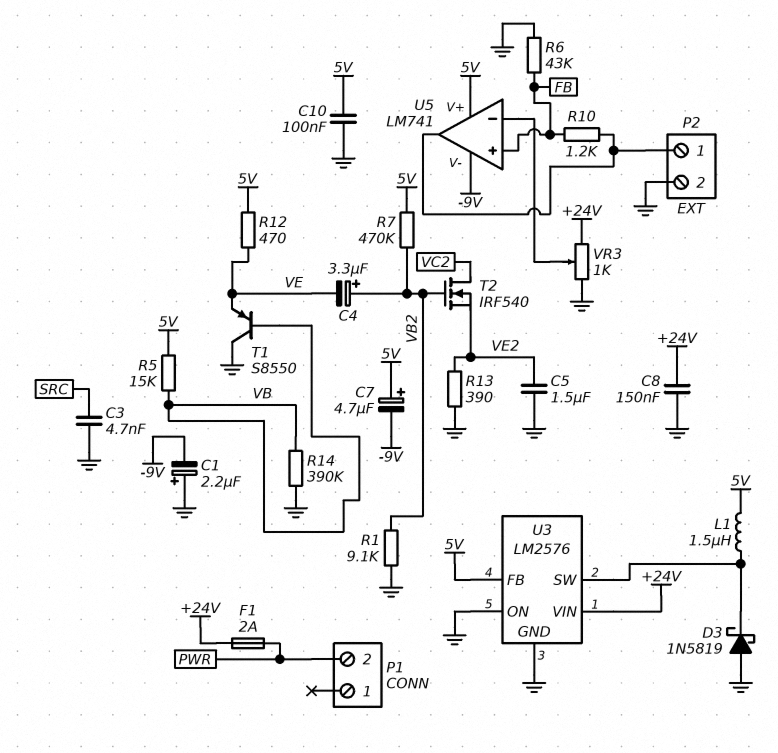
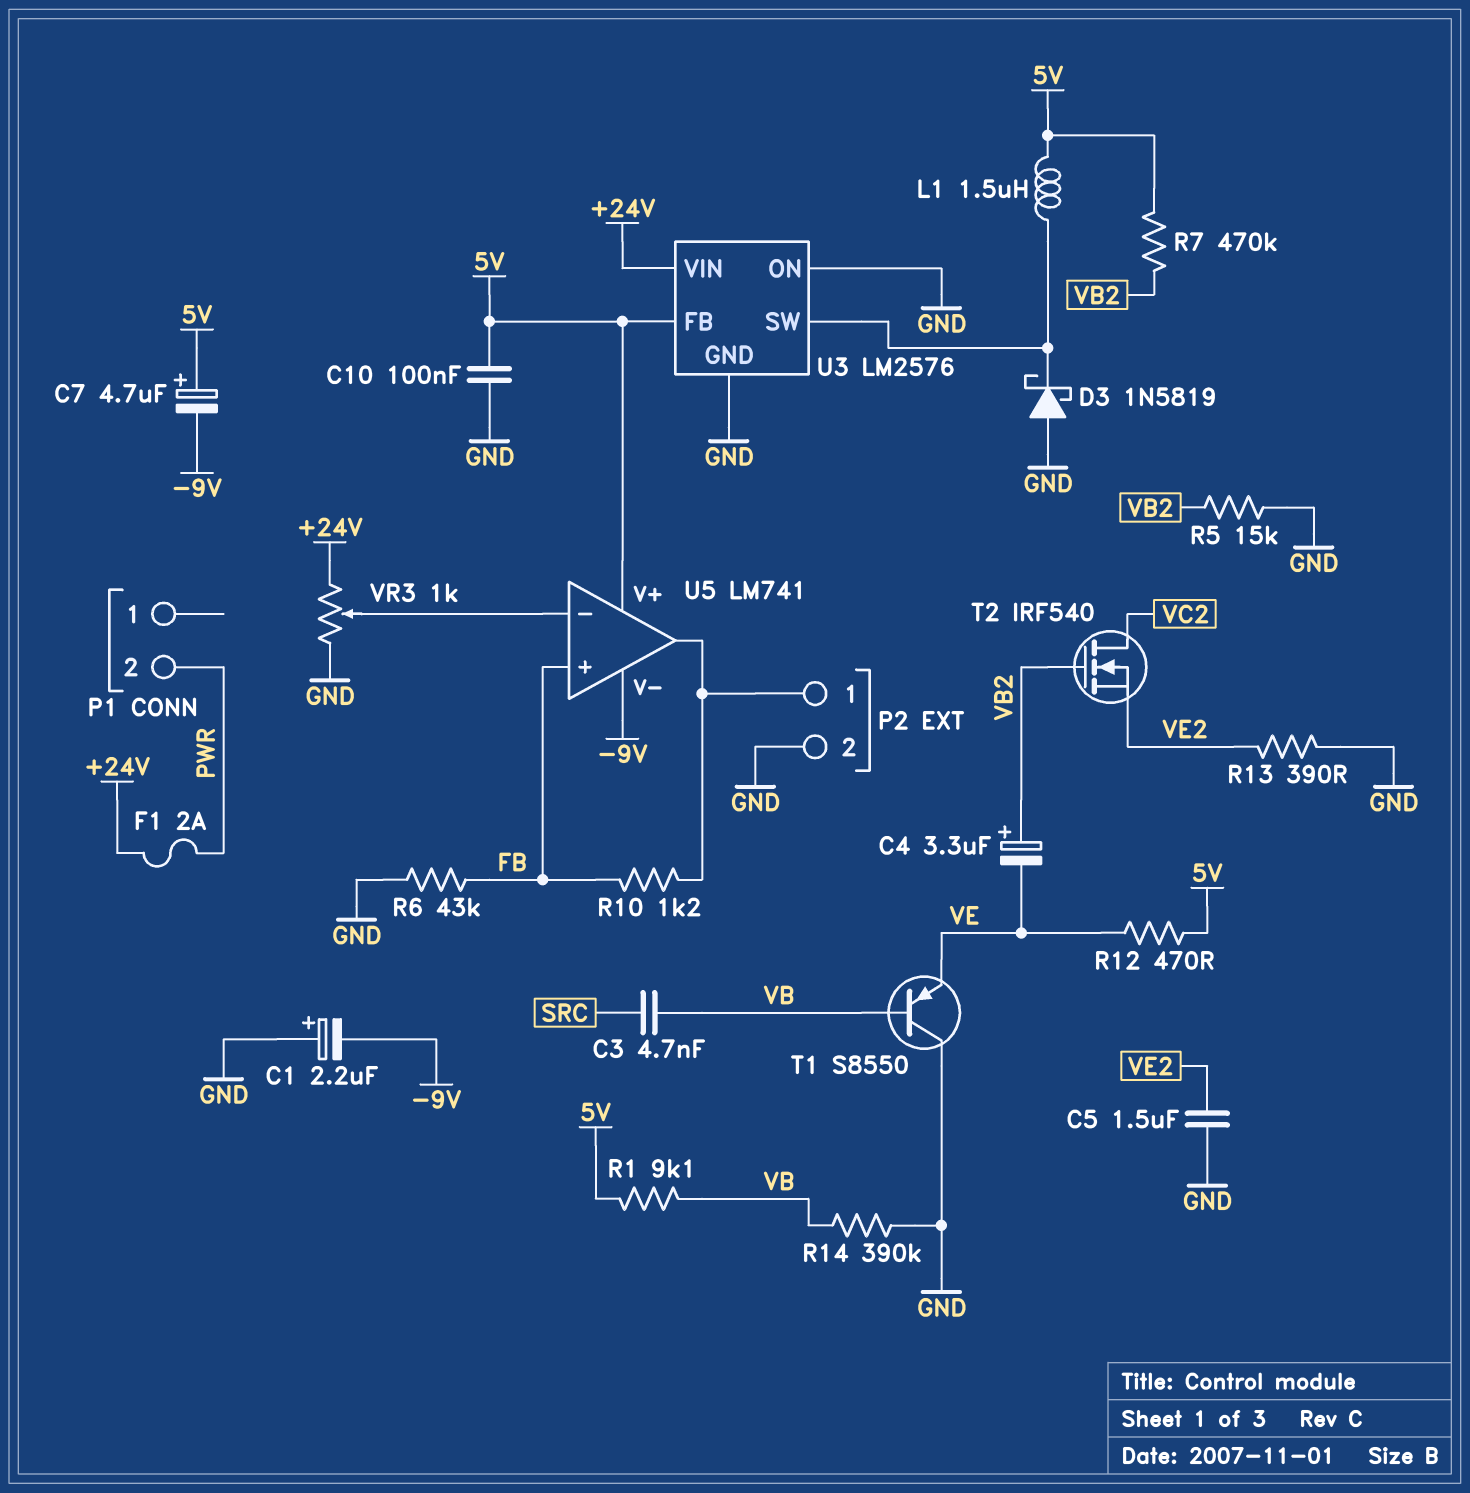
C3: 4.7nF (GND, SRC) -> 4.7nF (SRC, VB)
C8: 150nF (+24V, GND) -> none
R1: 9.1k (GND, VB2) -> 9.1k (5V, VB)
R5: 15k (5V, VB) -> 15k (GND, VB2)

